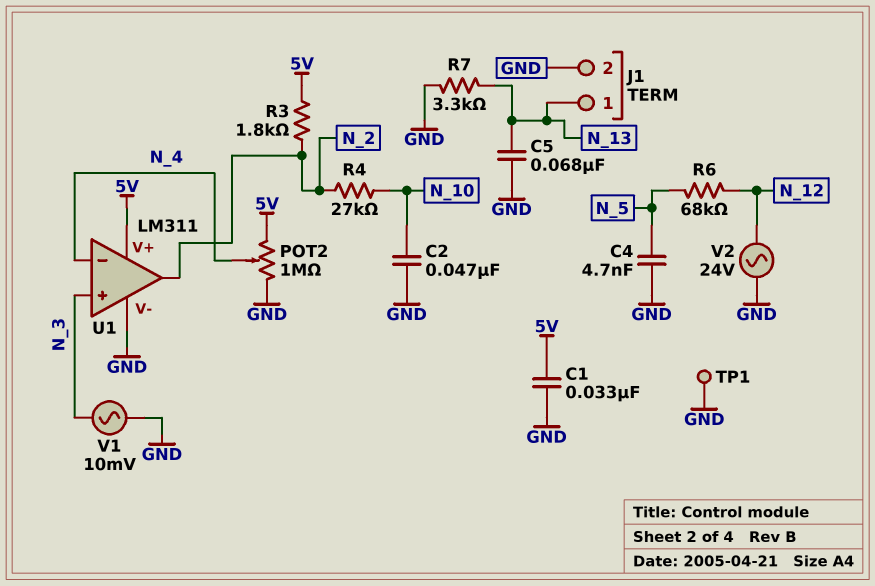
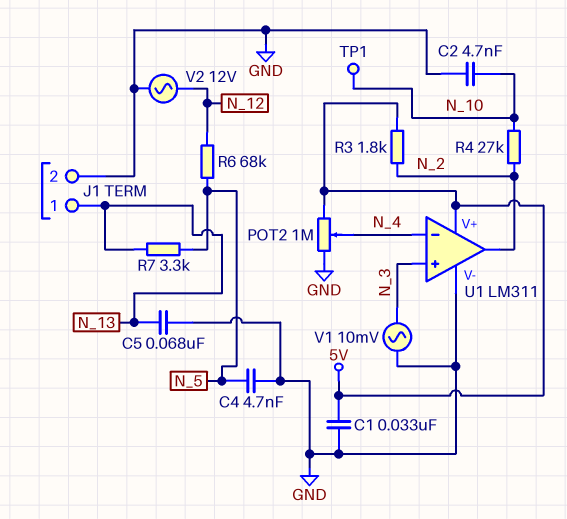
C2: 47nF (GND, N_10) -> 4.7nF (GND, N_10)
R7: 3.3k (GND, N_13) -> 3.3k (N_5, N_13)
TP1: test point (GND) -> test point (N_10)
V2: AC 24V (GND, N_12) -> AC 12V (GND, N_12)

